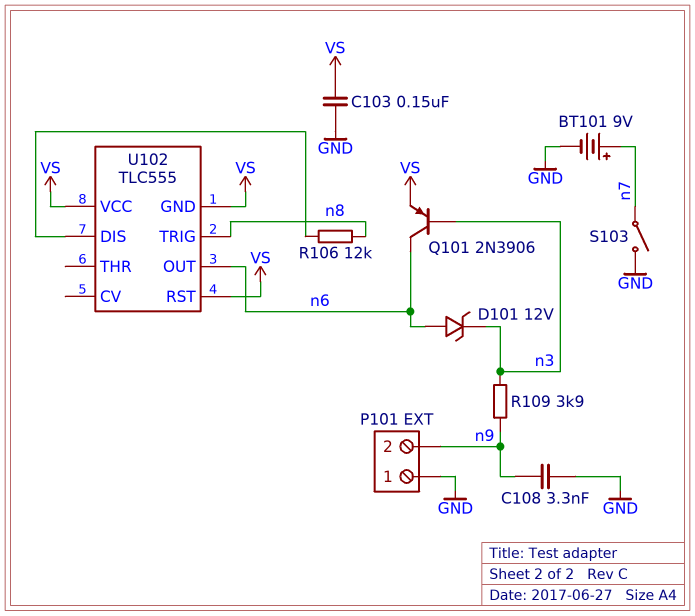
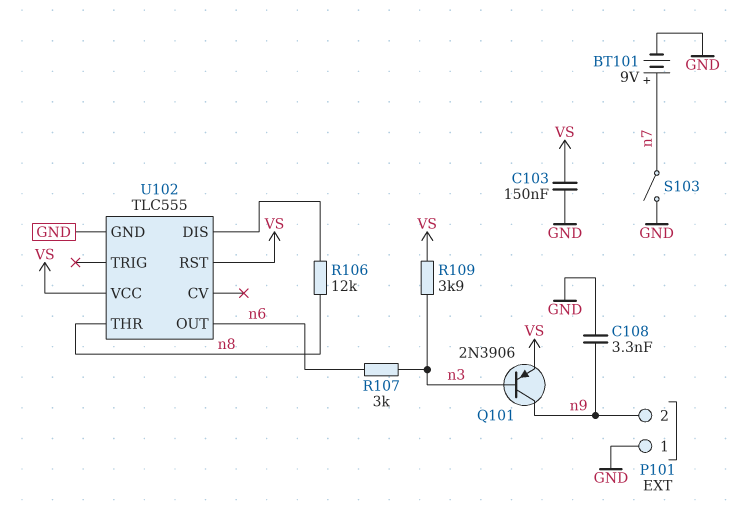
D101: zener 12V (A n6, K n3) -> none
Q101: PNP 2N3906 (B n3, C n6, E VS) -> PNP 2N3906 (B n3, C n9, E VS)
R107: none -> 3k (n3, n6)
R109: 3.9k (n3, n9) -> 3.9k (VS, n3)
U102 pin GND: VS -> GND
U102 pin THR: none -> n8
U102 pin TRIG: n8 -> none

